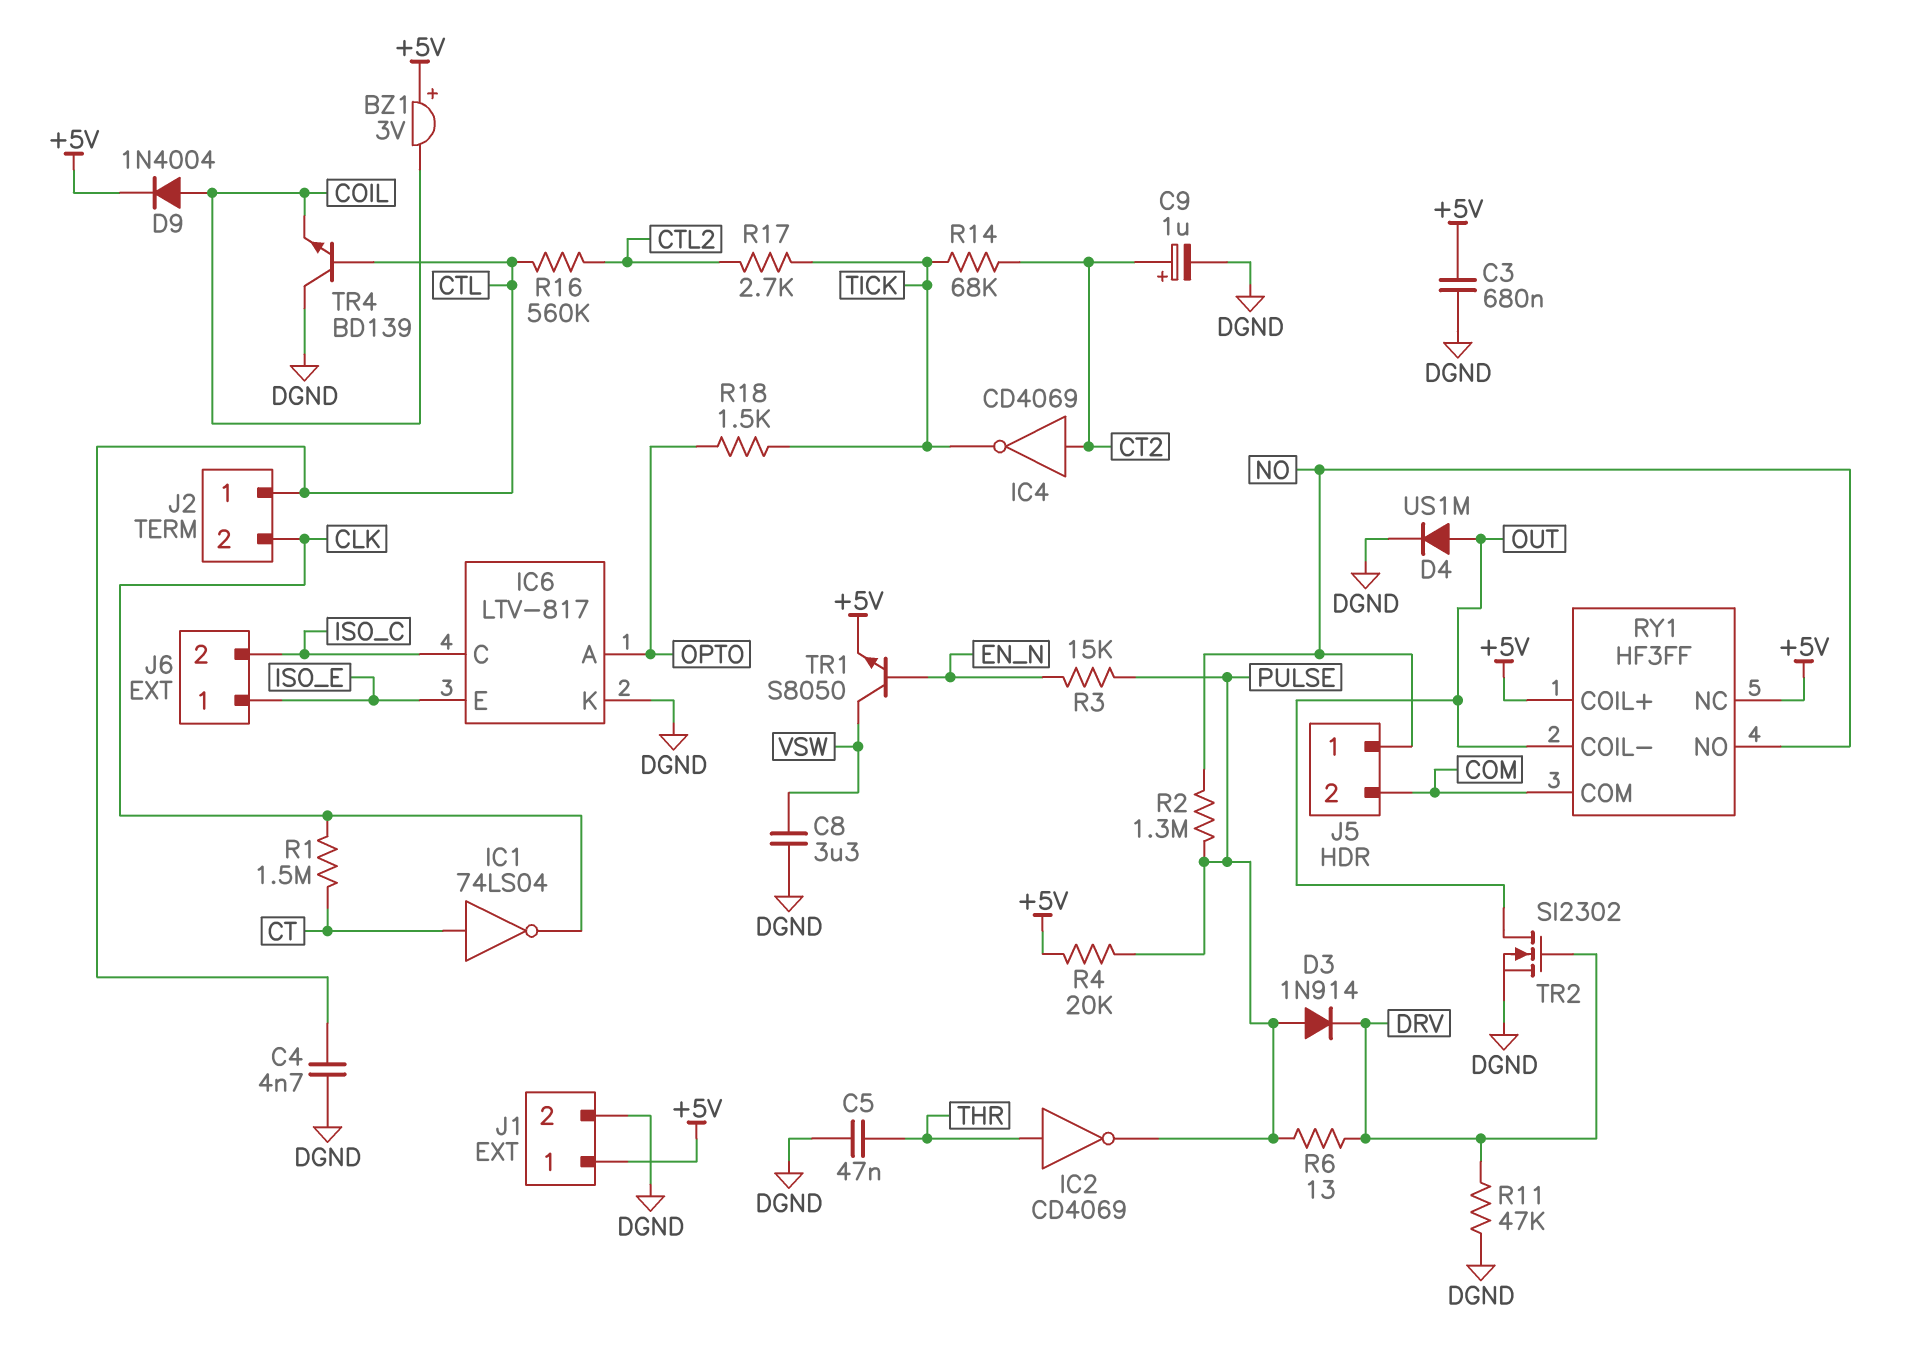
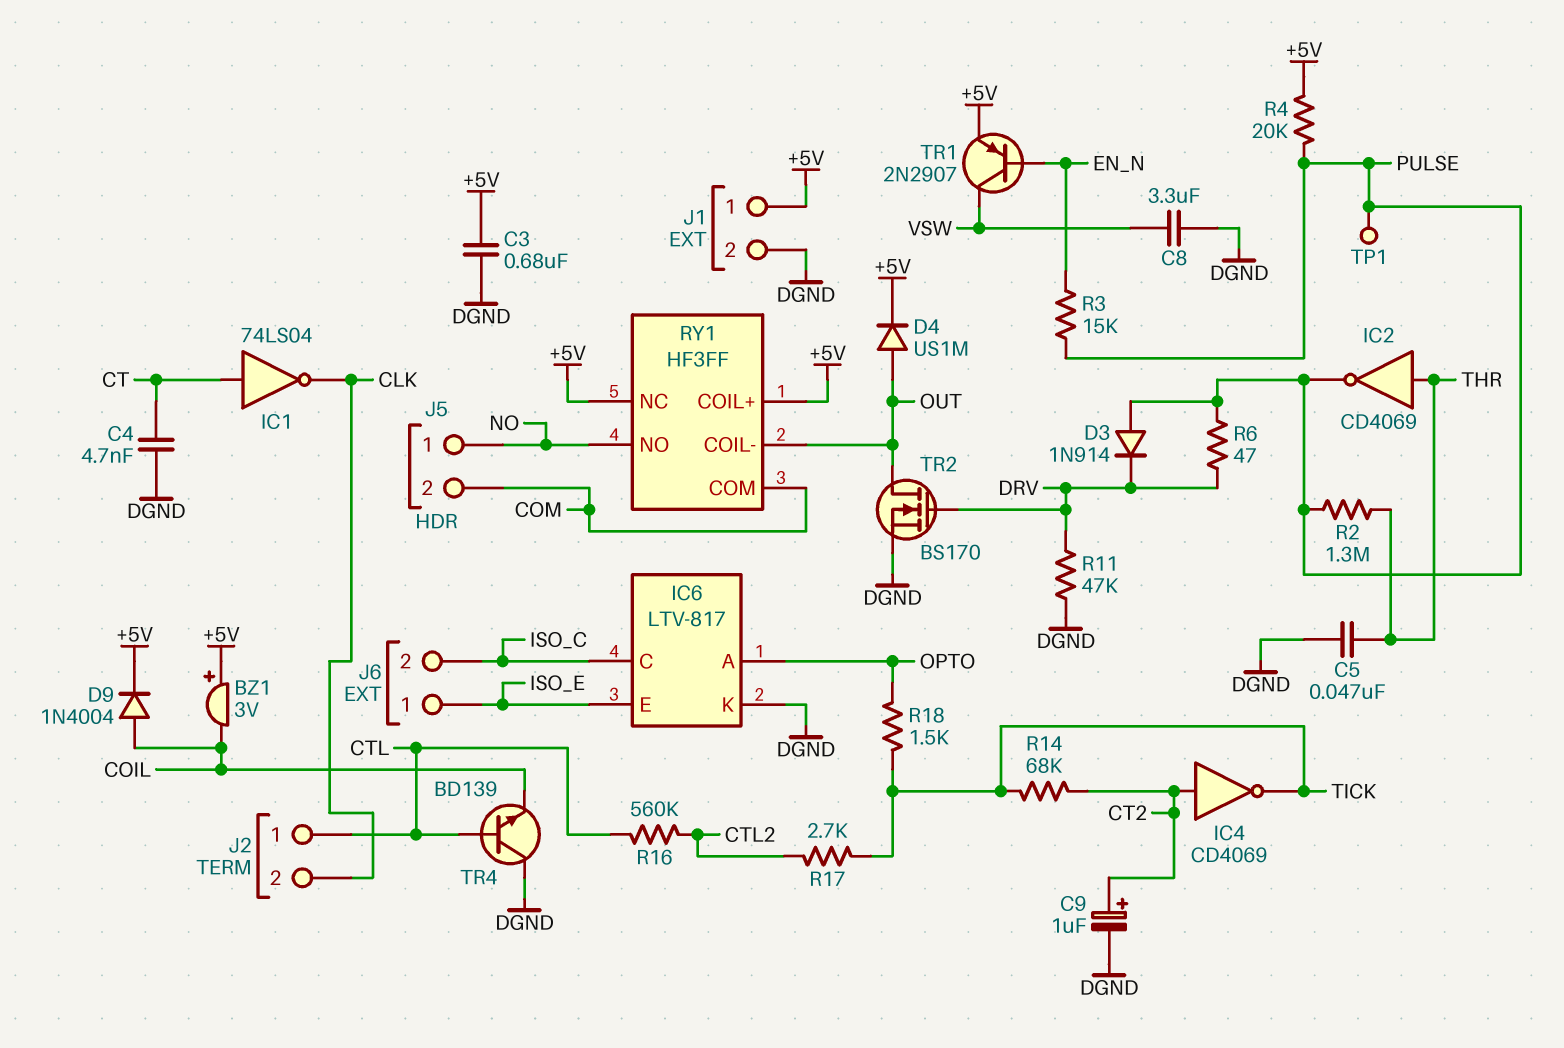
C4: 4.7nF (CTL, DGND) -> 4.7nF (CT, DGND)
D4: diode US1M (A OUT, K DGND) -> diode US1M (A OUT, K +5V)
R1: 1.5M (CLK, CT) -> none
R2: 1.3M (NO, PULSE) -> 1.3M (PULSE, THR)
R6: 13 (DRV, PULSE) -> 47 (DRV, PULSE)
TP1: none -> test point (PULSE)
TR1: NPN S8050 (B EN_N, C VSW, E +5V) -> PNP 2N2907 (B EN_N, C VSW, E +5V)
TR2: NMOS SI2302 (G DRV, D OUT, S DGND) -> NMOS BS170 (G DRV, D OUT, S DGND)

